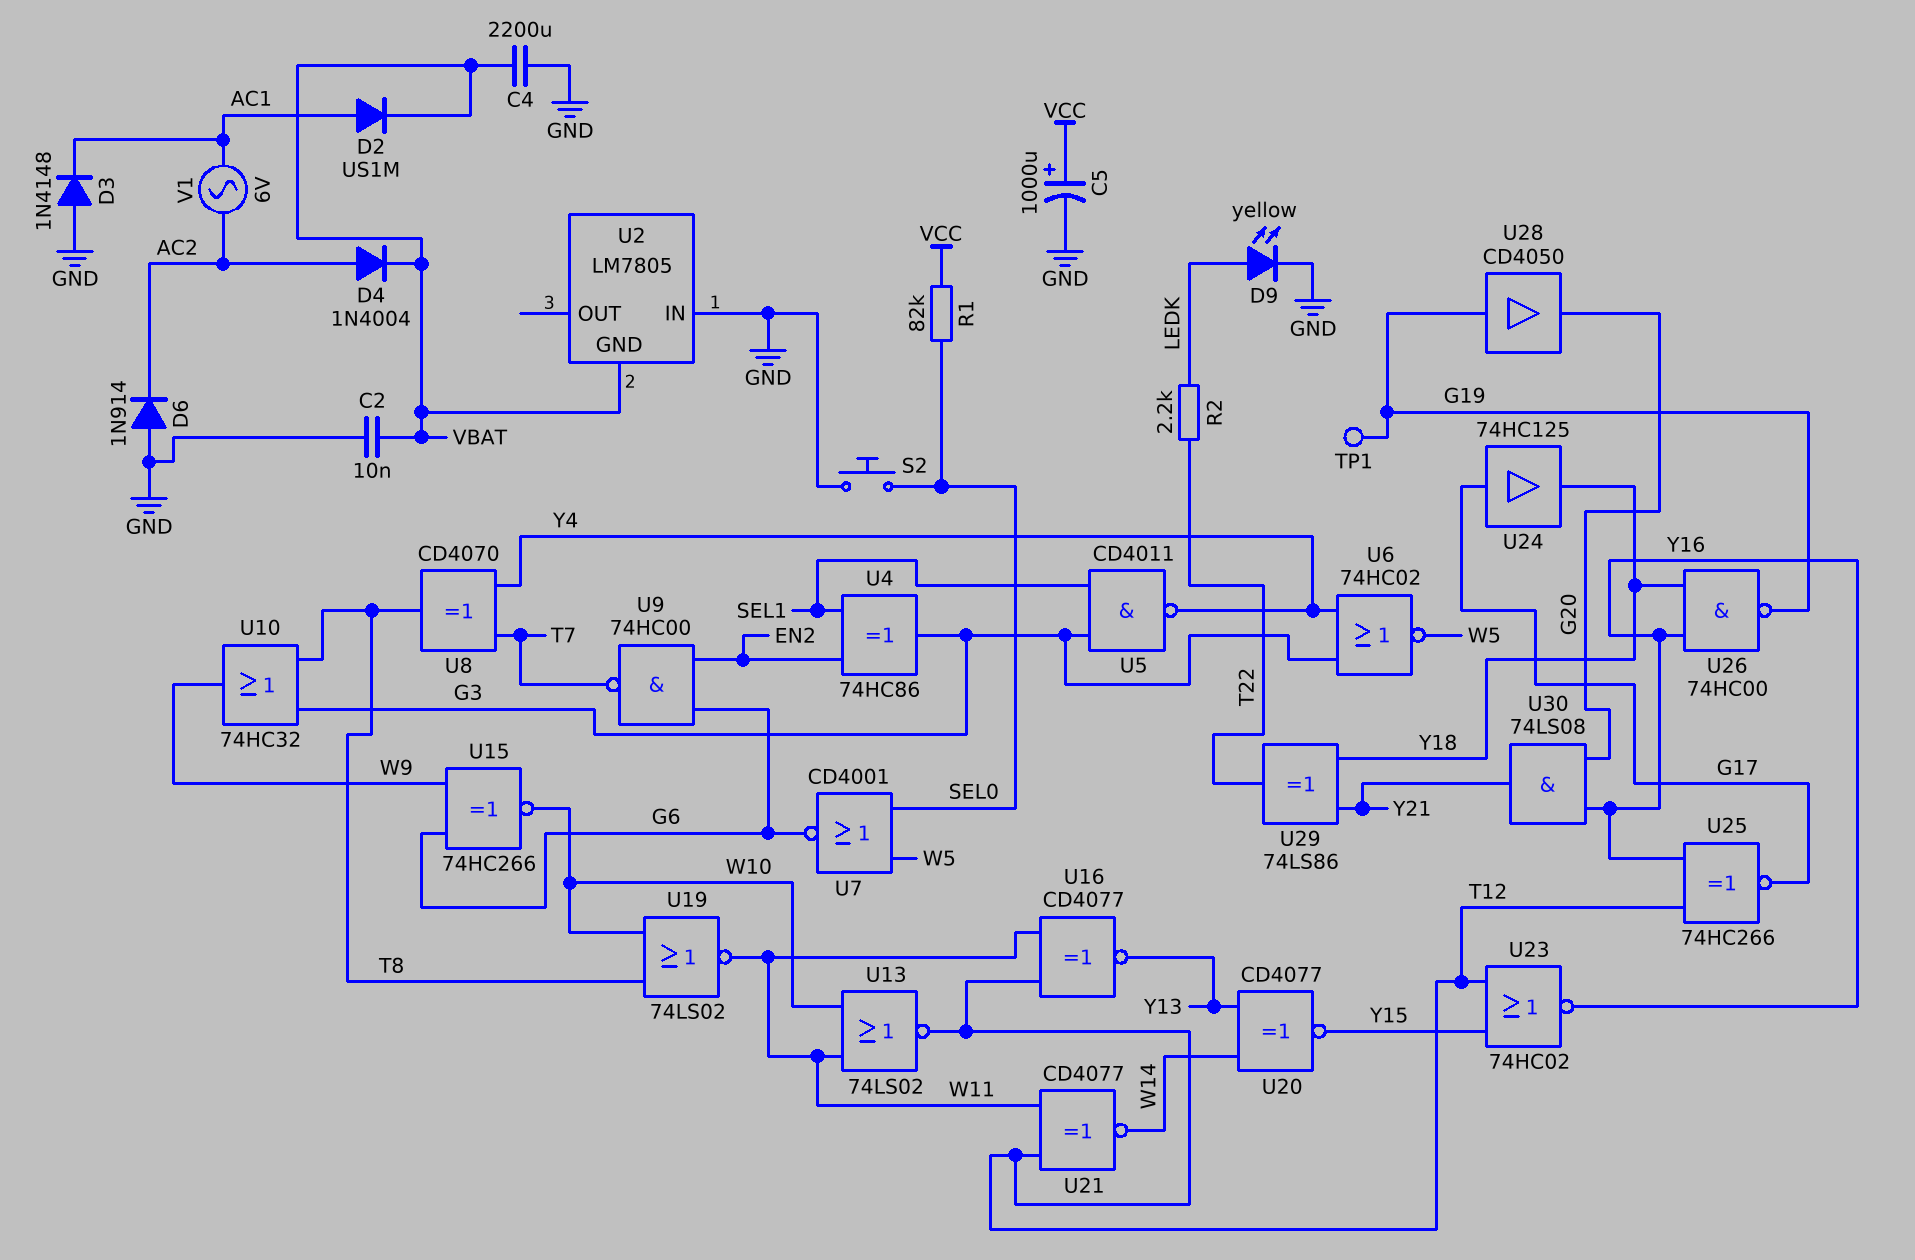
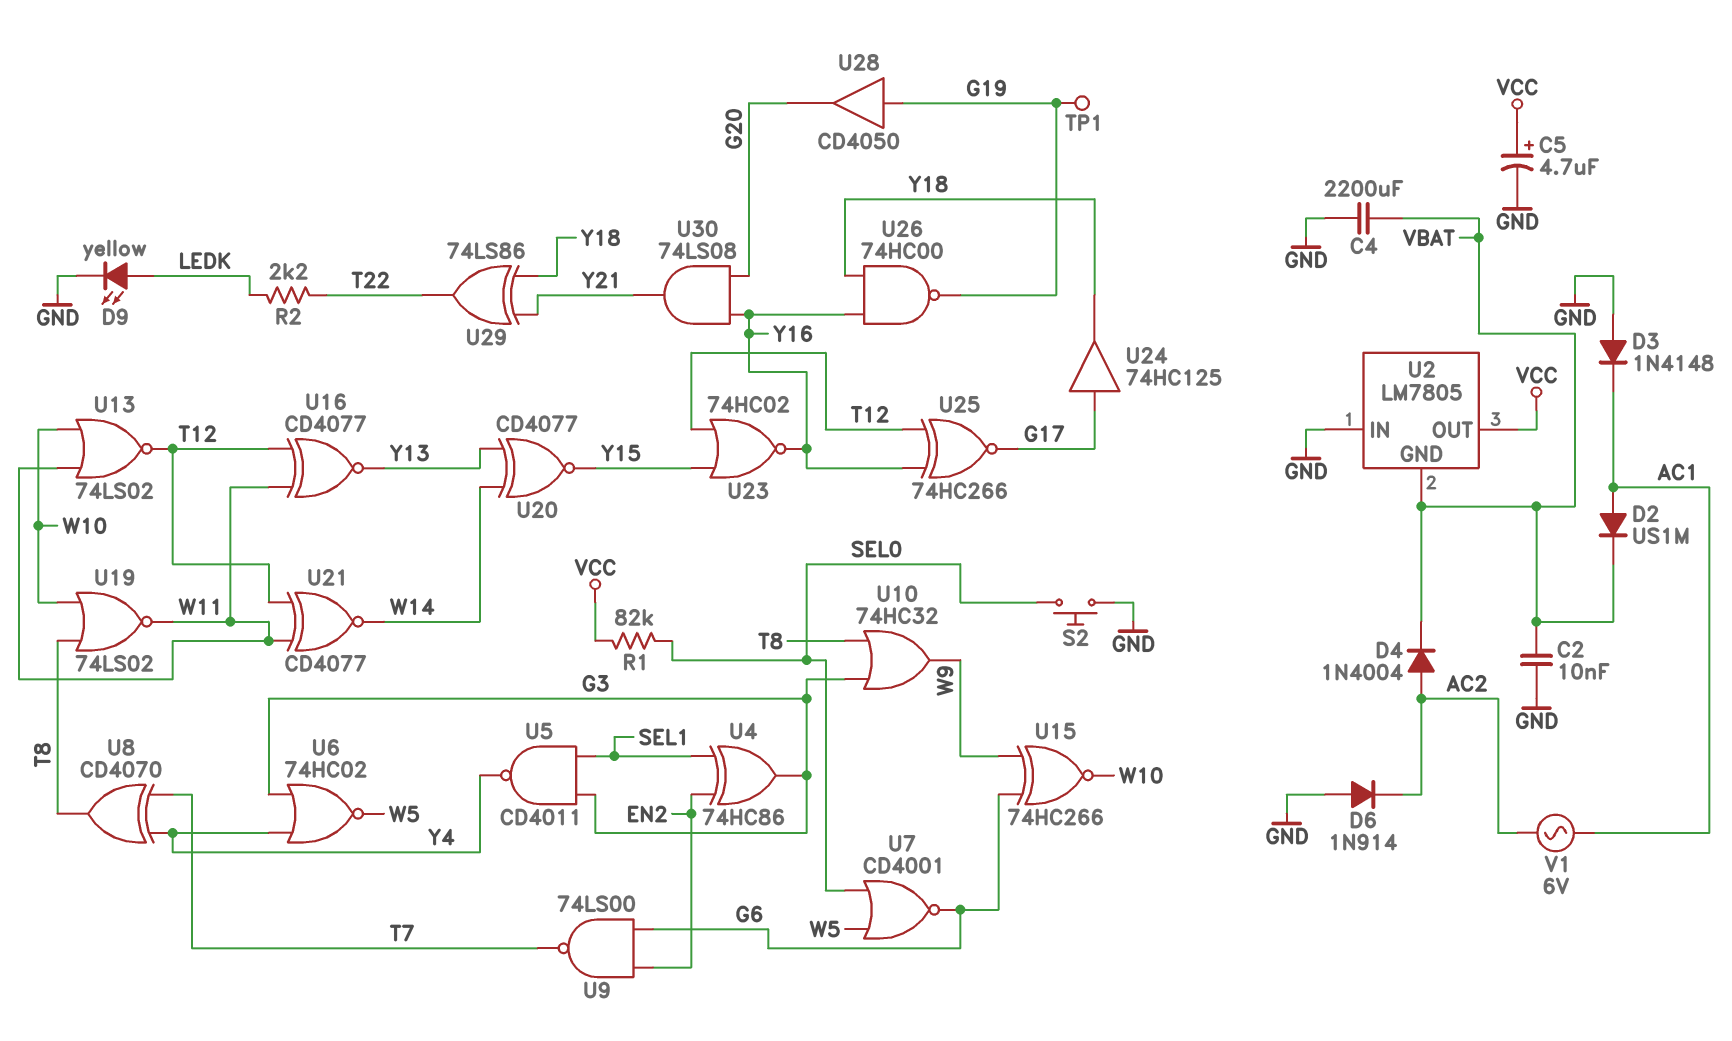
C5: 1000uF (plus VCC, minus GND) -> 4.7uF (plus VCC, minus GND)
U2 pin OUT: none -> VCC
U9: NAND 74HC00 (in EN2, in G6, out T7) -> NAND 74LS00 (in EN2, in G6, out T7)

